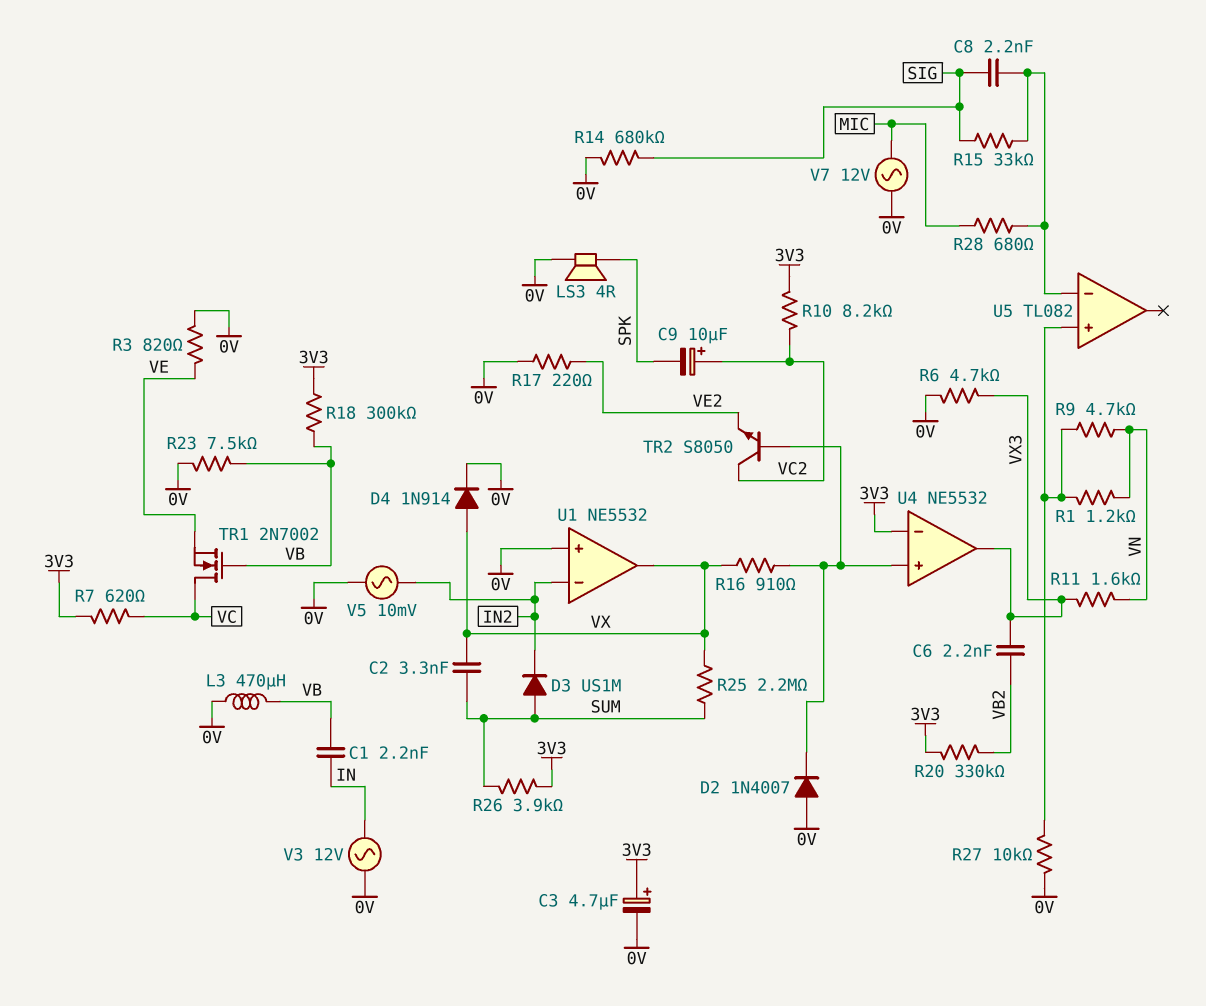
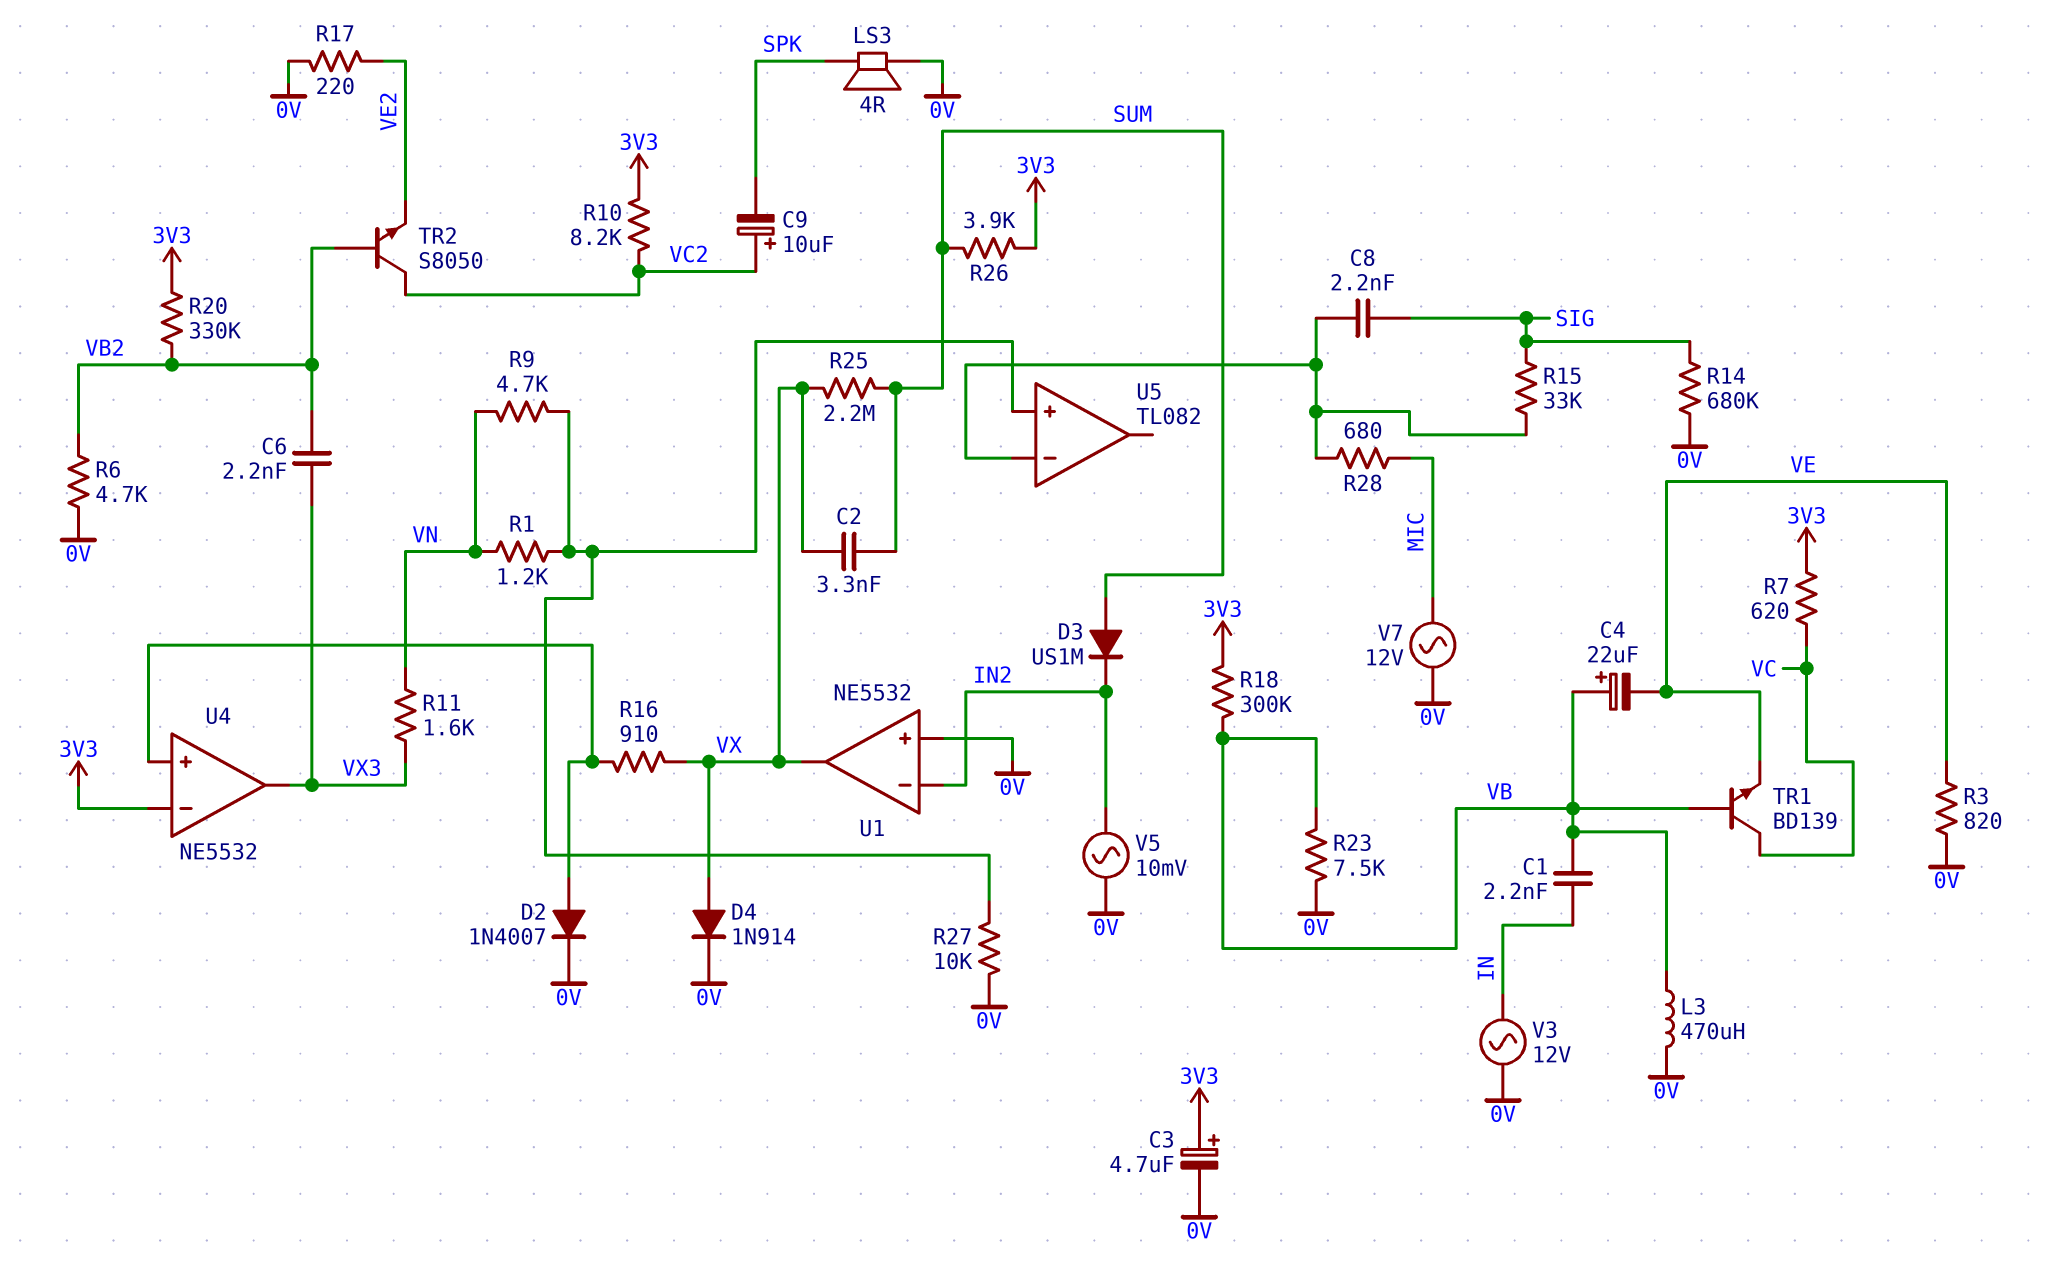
C4: none -> 22uF (plus VB, minus VE)
D2: diode 1N4007 (A 0V, K U4/in+) -> diode 1N4007 (A U4/in+, K 0V)
R6: 4.7k (0V, VX3) -> 4.7k (0V, VB2)
TR1: NMOS 2N7002 (G VB, D VC, S VE) -> NPN BD139 (B VB, C VC, E VE)
TR2: NPN S8050 (B U4/in+, C VC2, E VE2) -> NPN S8050 (B VB2, C VC2, E VE2)

